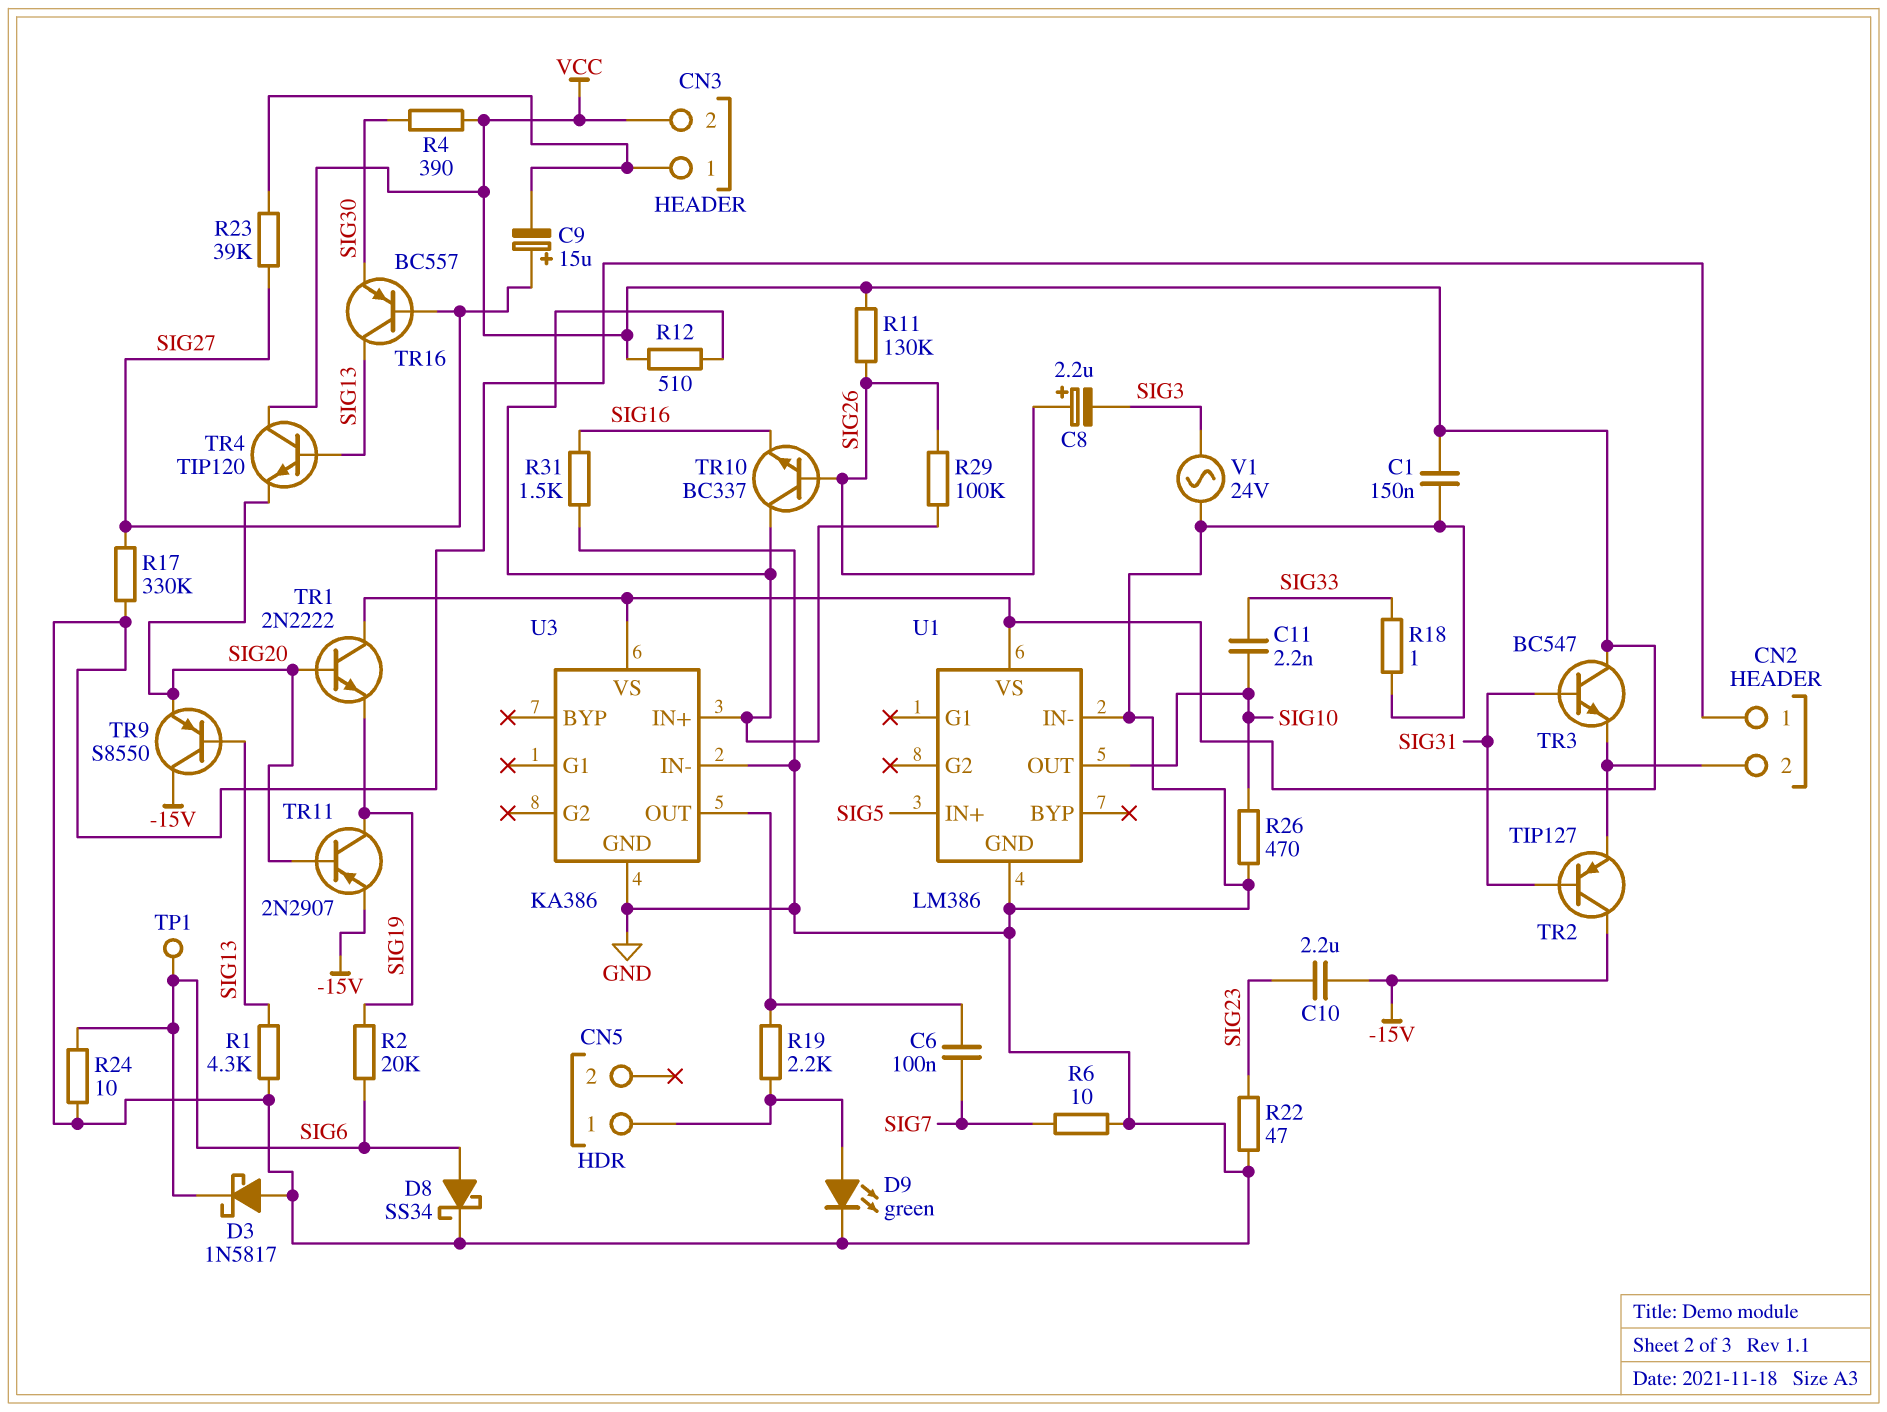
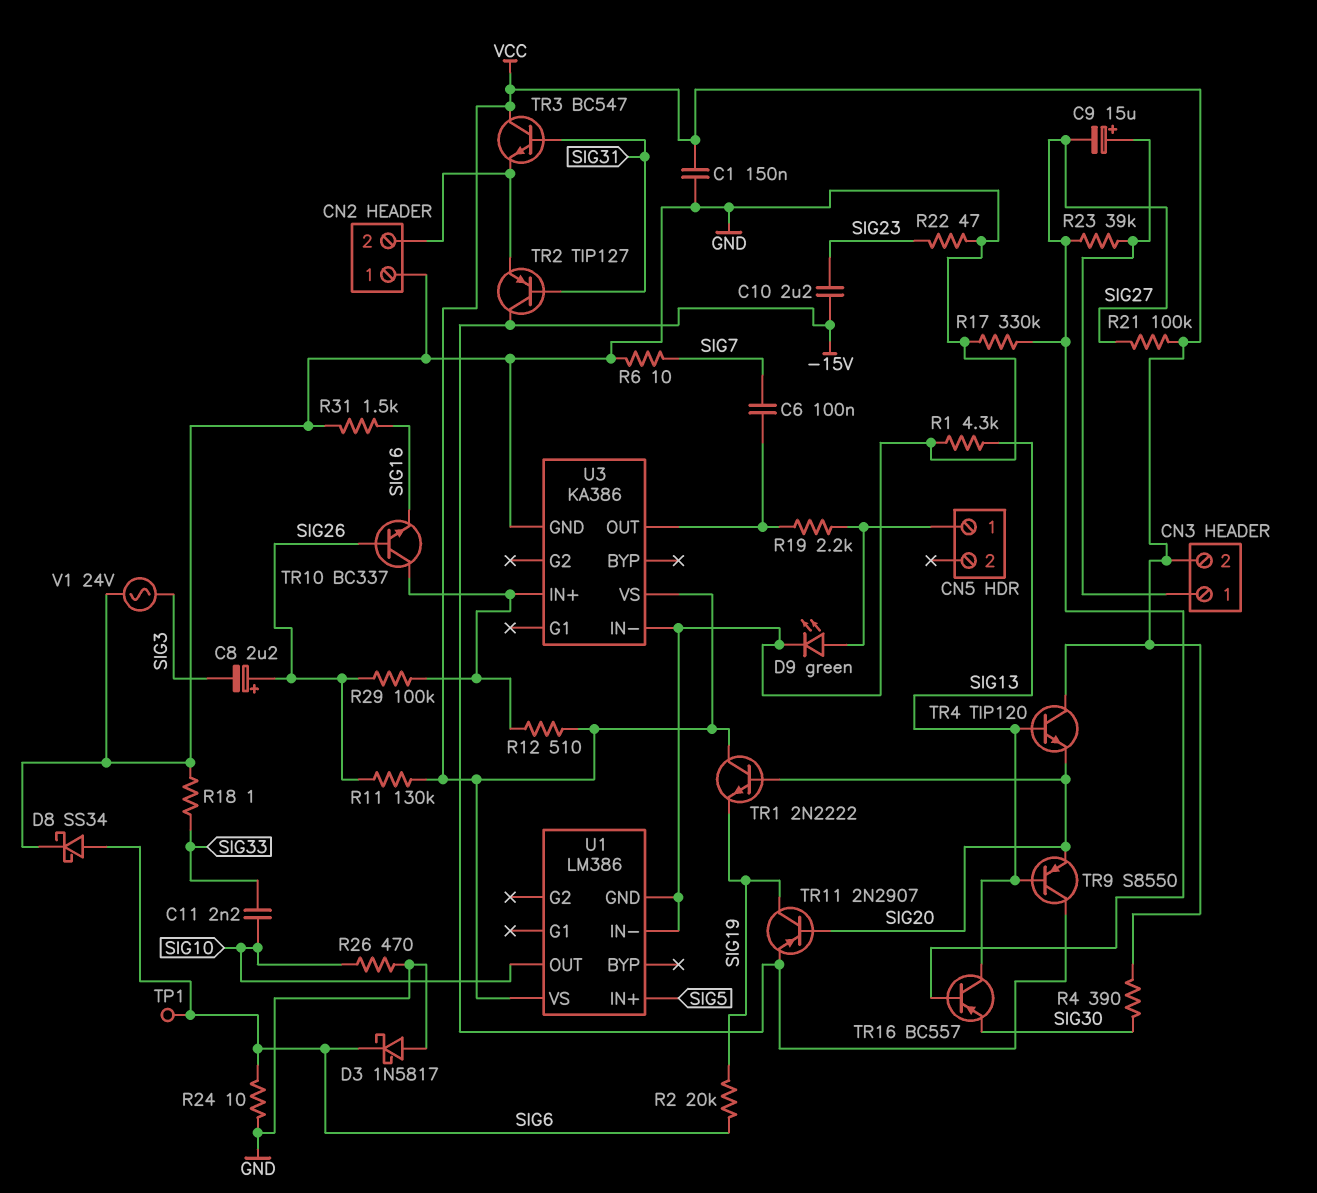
C9: 15uF (plus SIG27, minus CN3/1) -> 15uF (plus CN3/1, minus SIG27)
R21: none -> 100k (SIG27, VCC)

